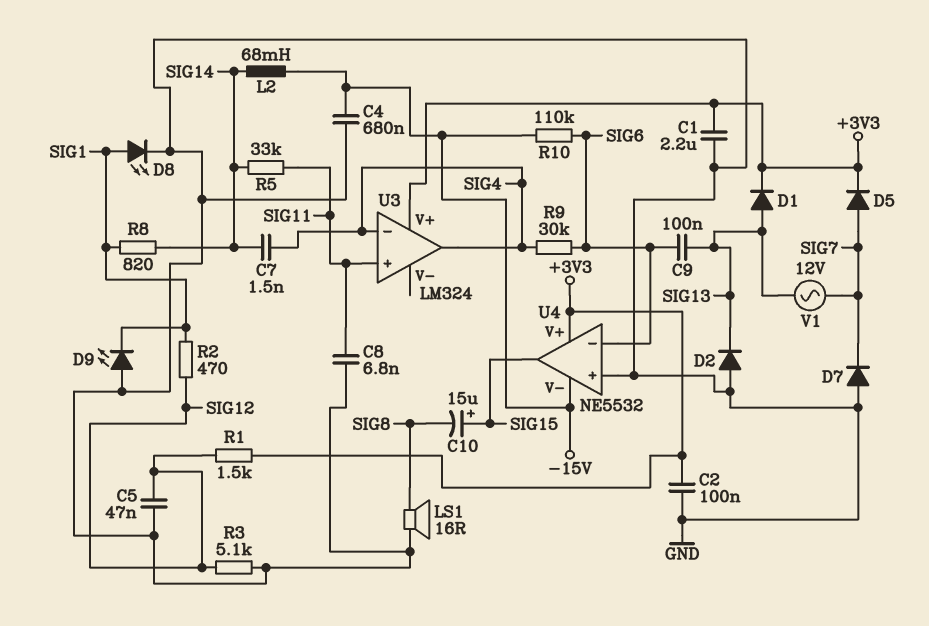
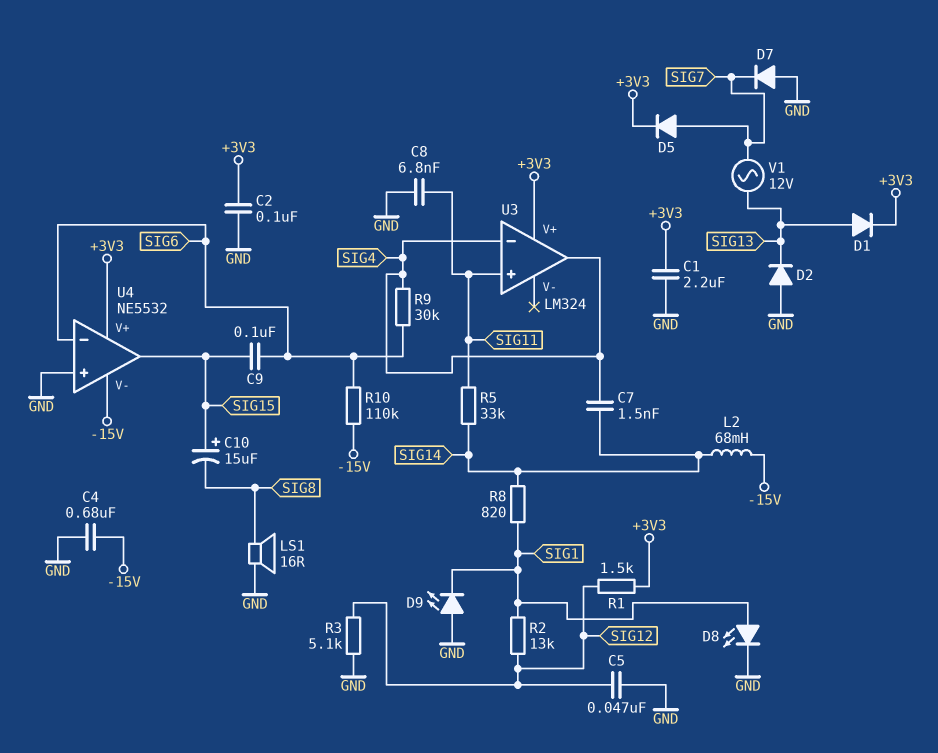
C9: 100nF (SIG6, SIG13) -> 100nF (SIG6, SIG15)
R2: 470 (SIG1, SIG12) -> 13k (SIG1, SIG12)

